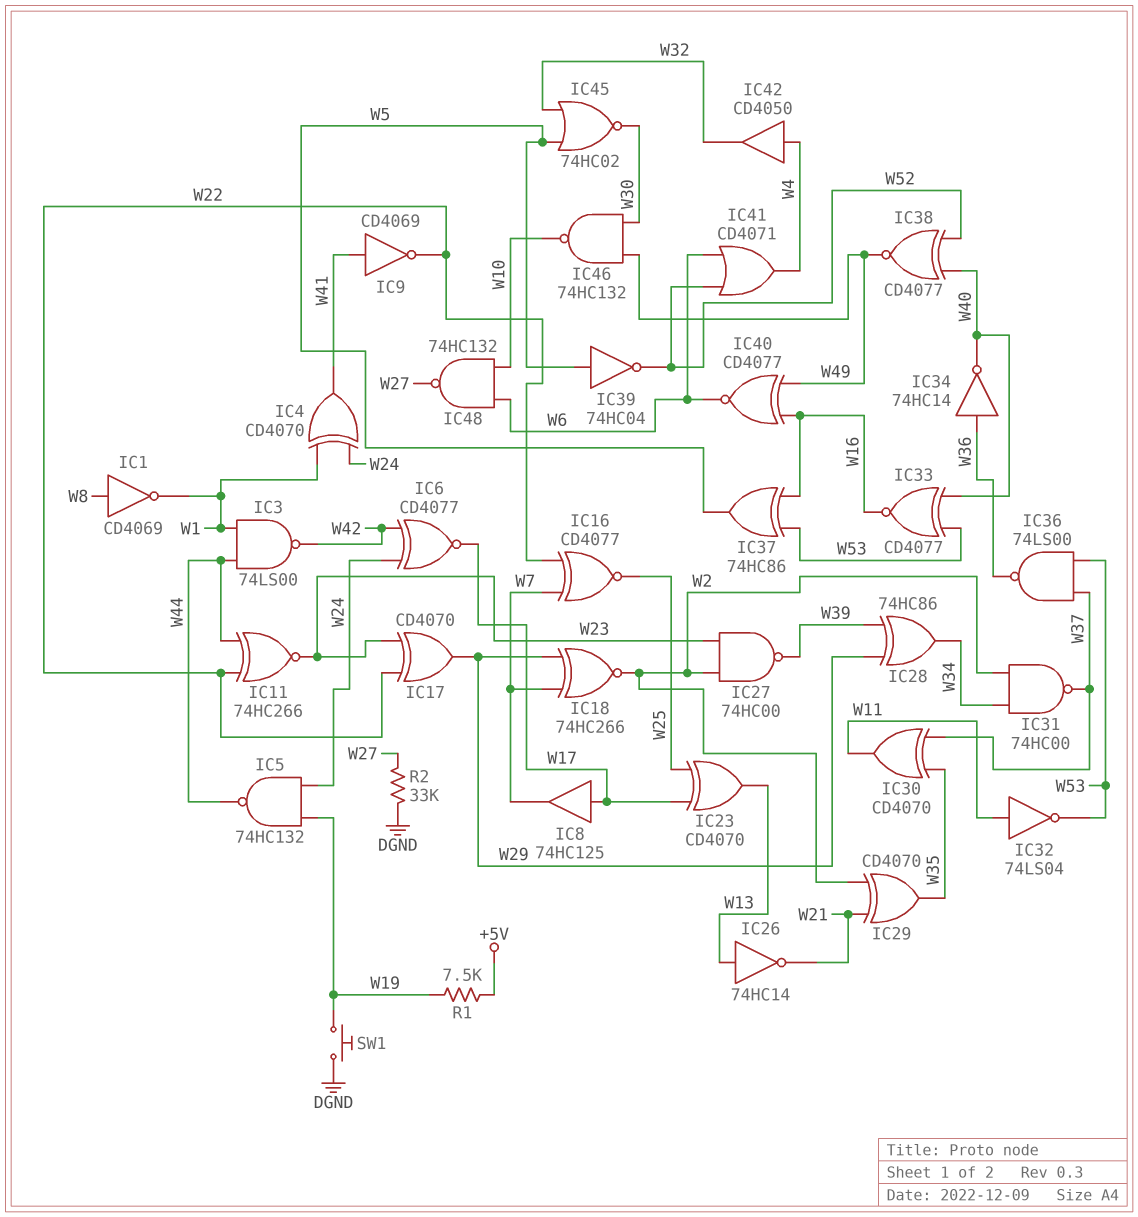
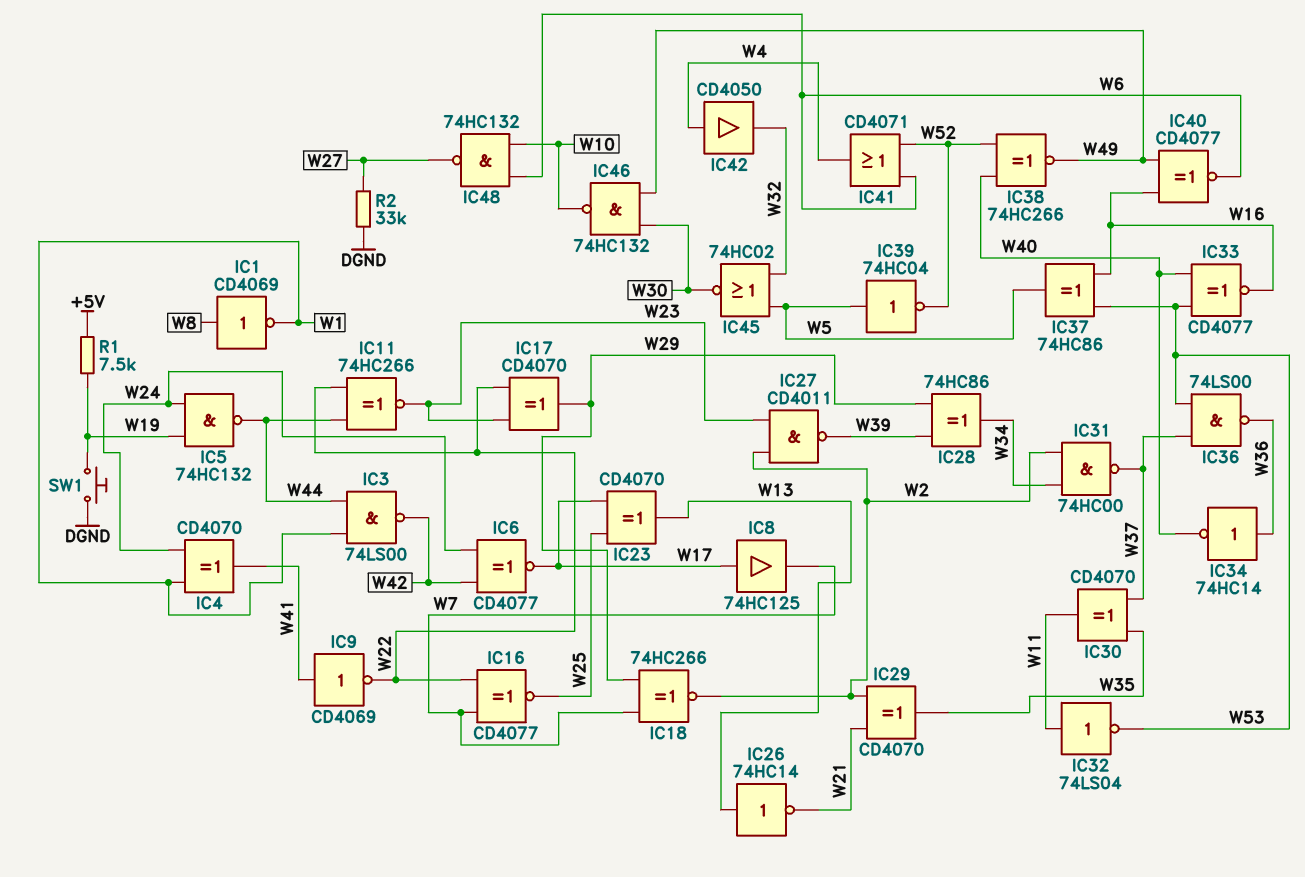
IC27: NAND 74HC00 (in W2, in W23, out W39) -> NAND CD4011 (in W2, in W23, out W39)
IC38: XNOR CD4077 (in W40, in W52, out W49) -> XNOR 74HC266 (in W40, in W52, out W49)

